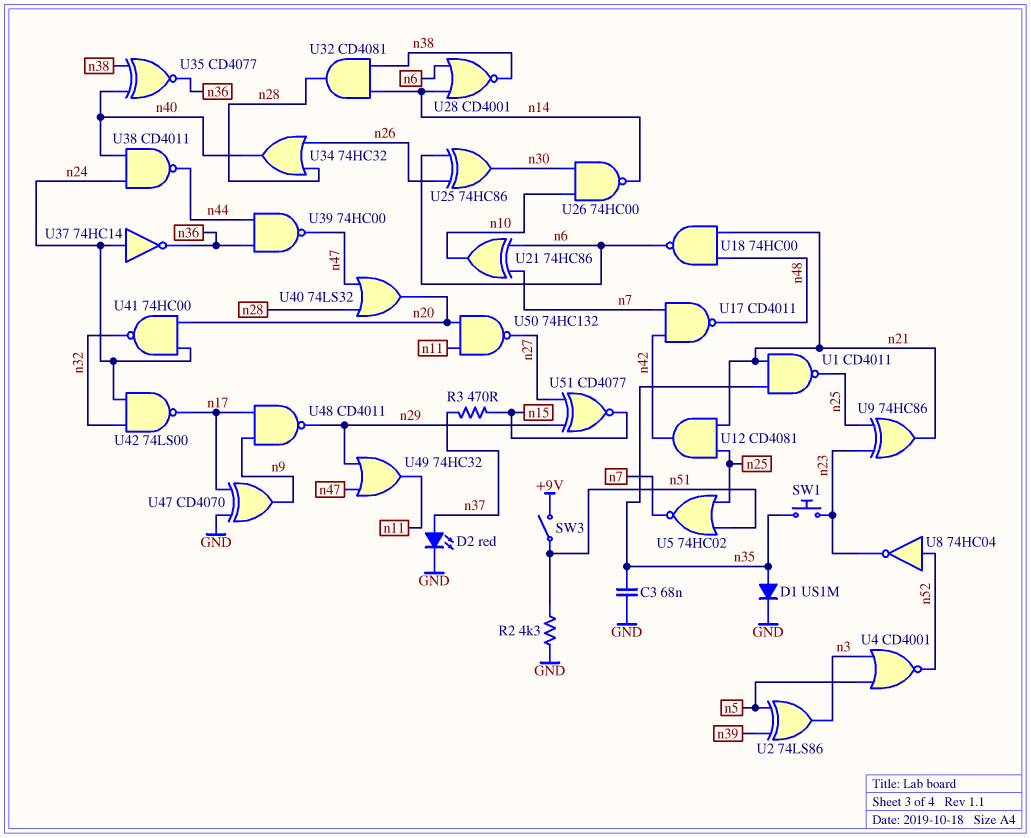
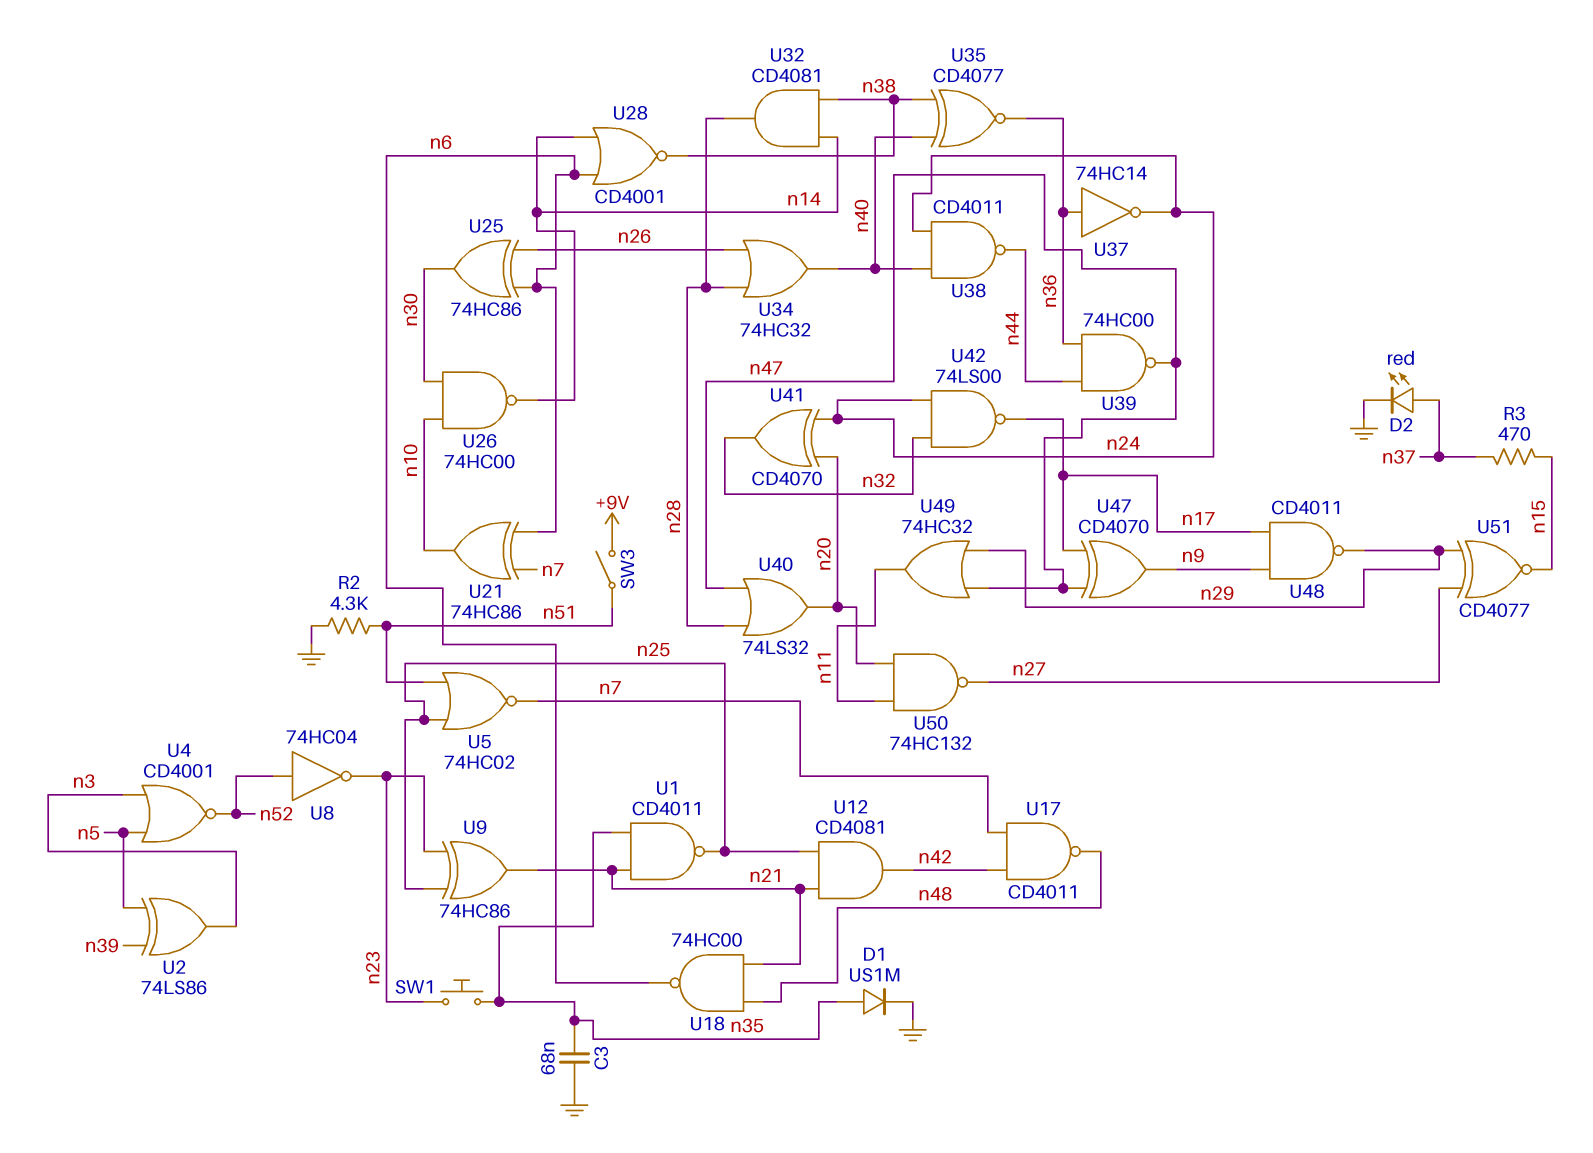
U37: NOT 74HC14 (in n24, out n36) -> NOT 74HC14 (in n36, out n24)
U41: NAND 74HC00 (in n20, in n24, out n32) -> XOR CD4070 (in n20, in n24, out n32)
U47: XOR CD4070 (in GND, in n17, out n9) -> XOR CD4070 (in n17, in n47, out n9)

